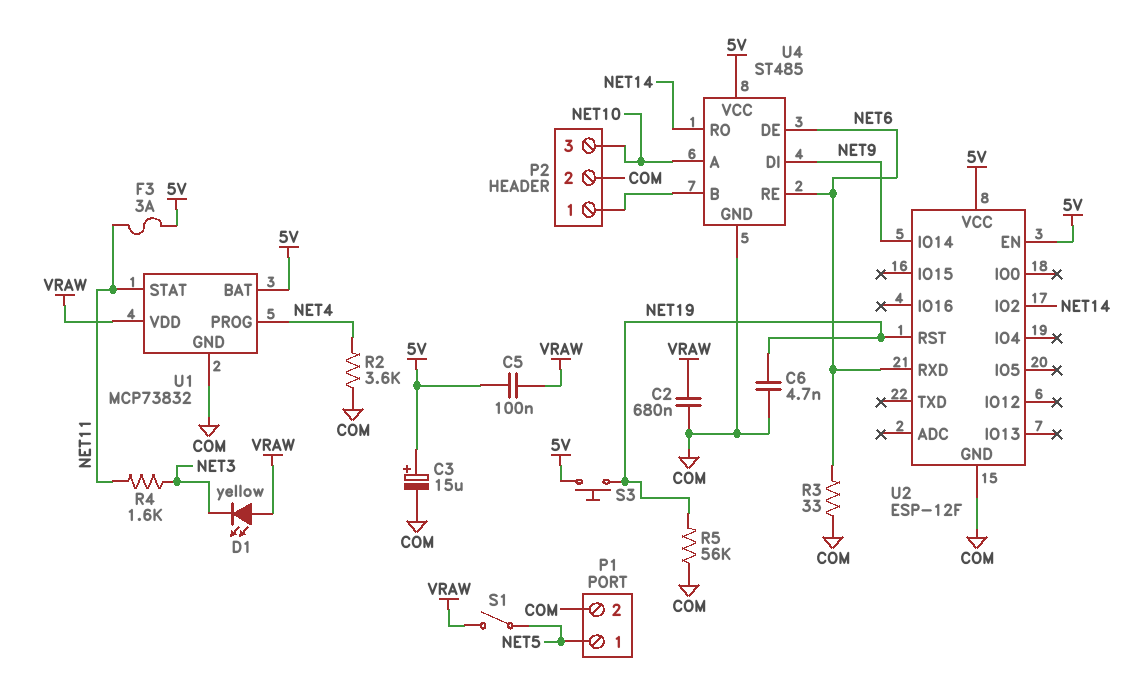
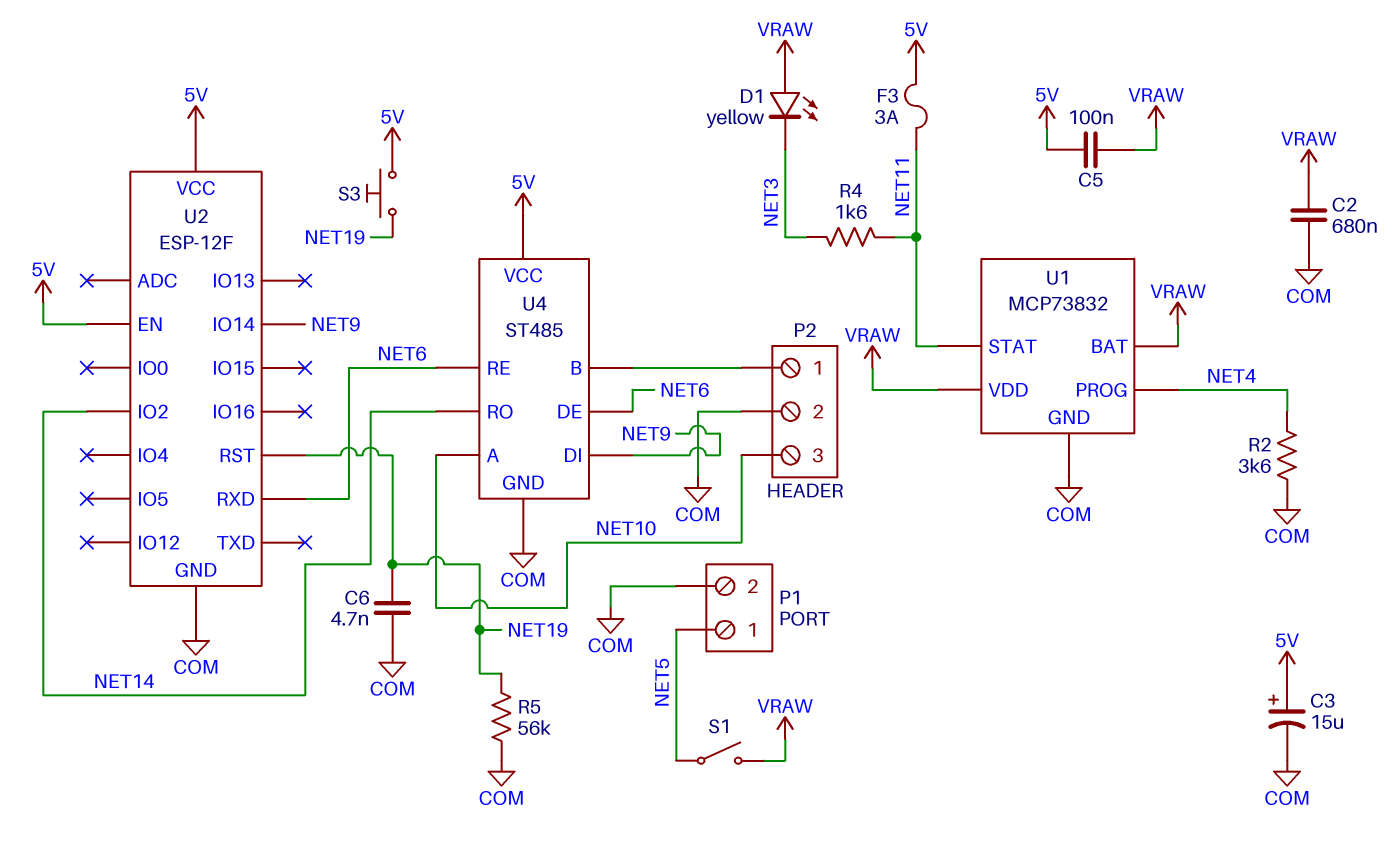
R3: 33 (COM, NET6) -> none
U1 pin BAT: 5V -> VRAW

